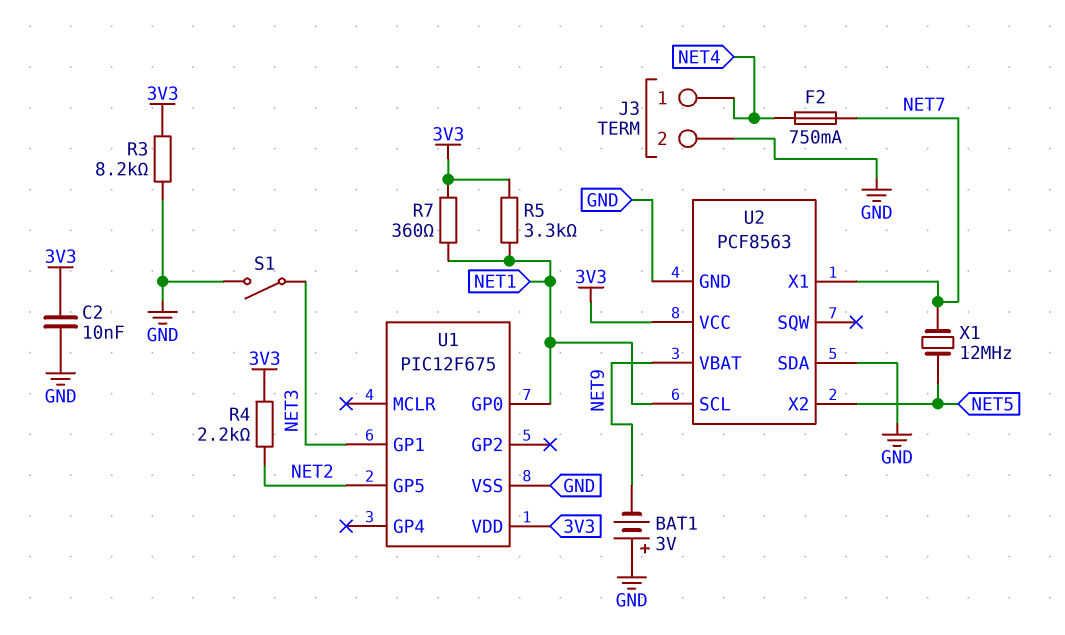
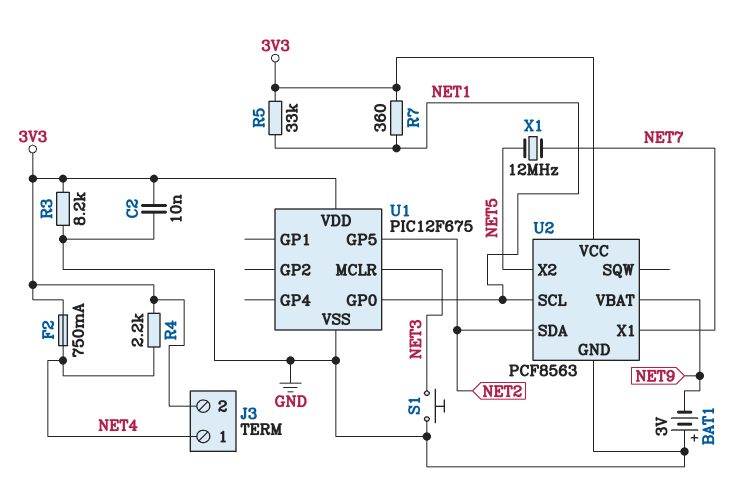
F2: 750mA (NET4, NET7) -> 750mA (3V3, NET4)
J3 pin 2: GND -> 3V3
R4: 2.2k (3V3, NET2) -> 2.2k (3V3, NET4)
R5: 3.3k (3V3, NET1) -> 33k (3V3, NET1)
S1: switch (GND, NET3) -> button (GND, NET3)
U1 pin GP1: NET3 -> none
U1 pin MCLR: none -> NET3
U2 pin SDA: GND -> NET2

